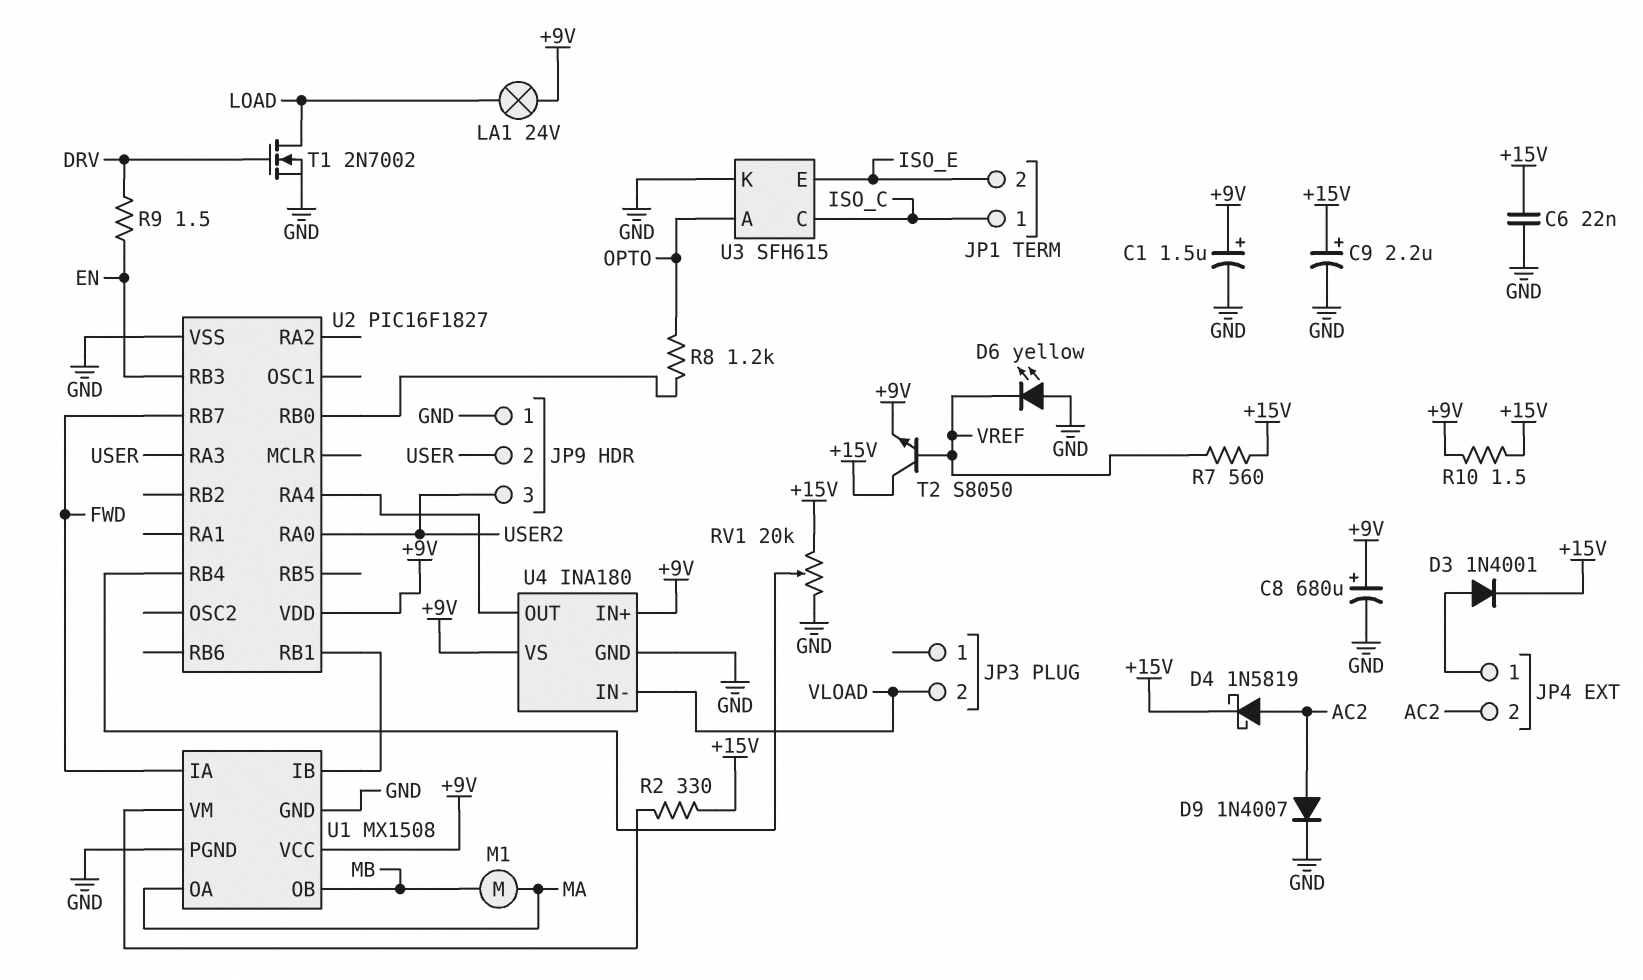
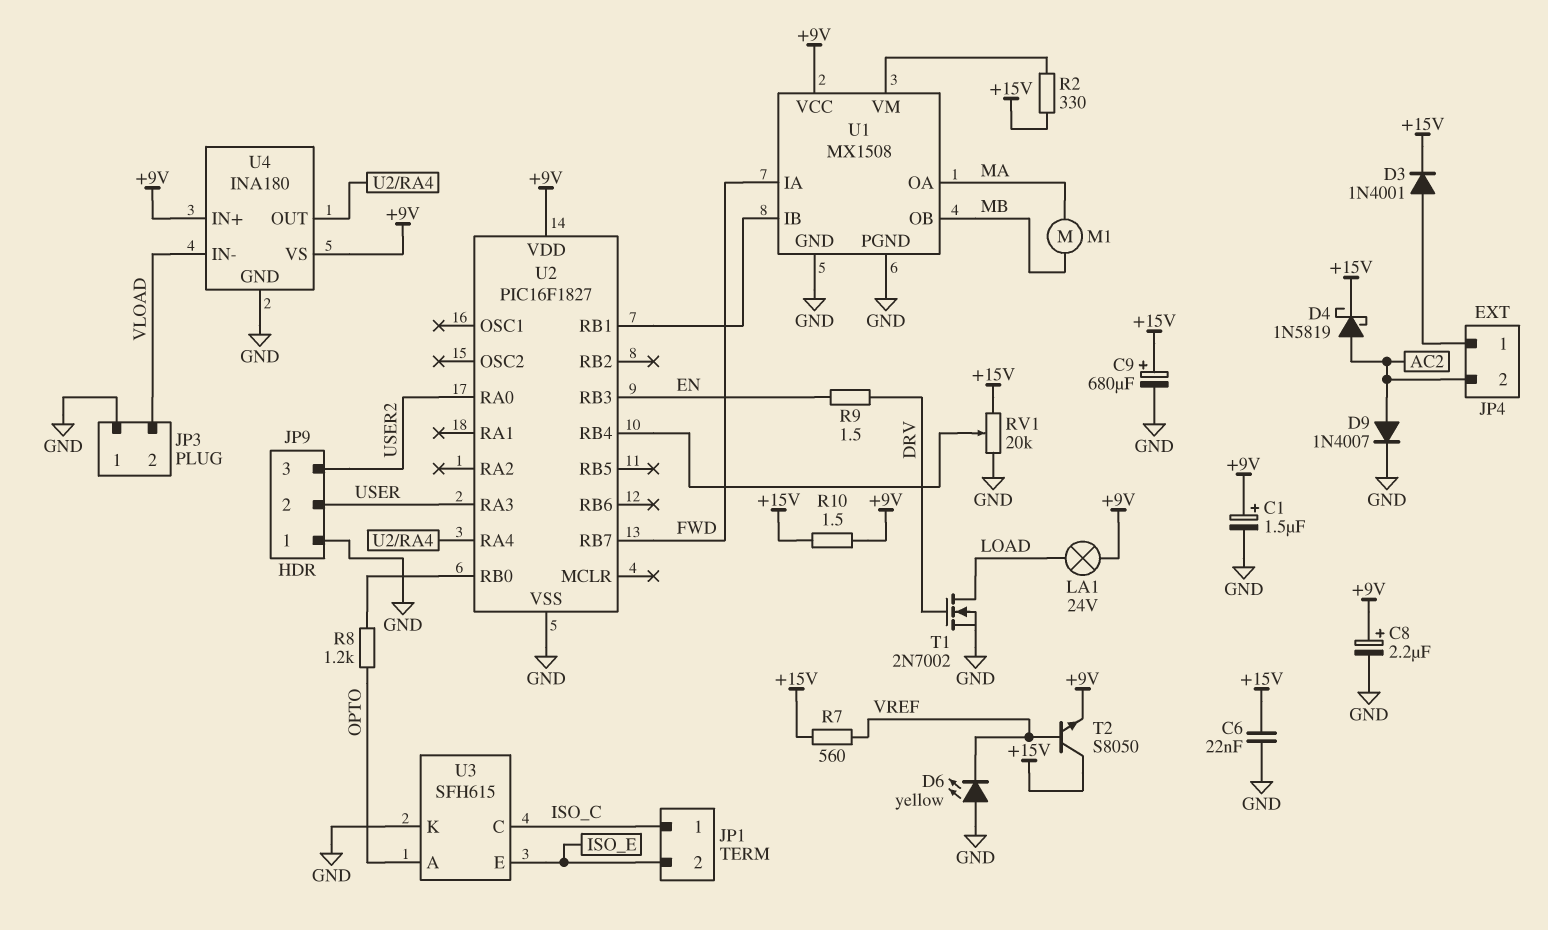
C8: 680uF (plus +9V, minus GND) -> 2.2uF (plus +9V, minus GND)
C9: 2.2uF (plus +15V, minus GND) -> 680uF (plus +15V, minus GND)
JP3 pin 1: none -> GND

